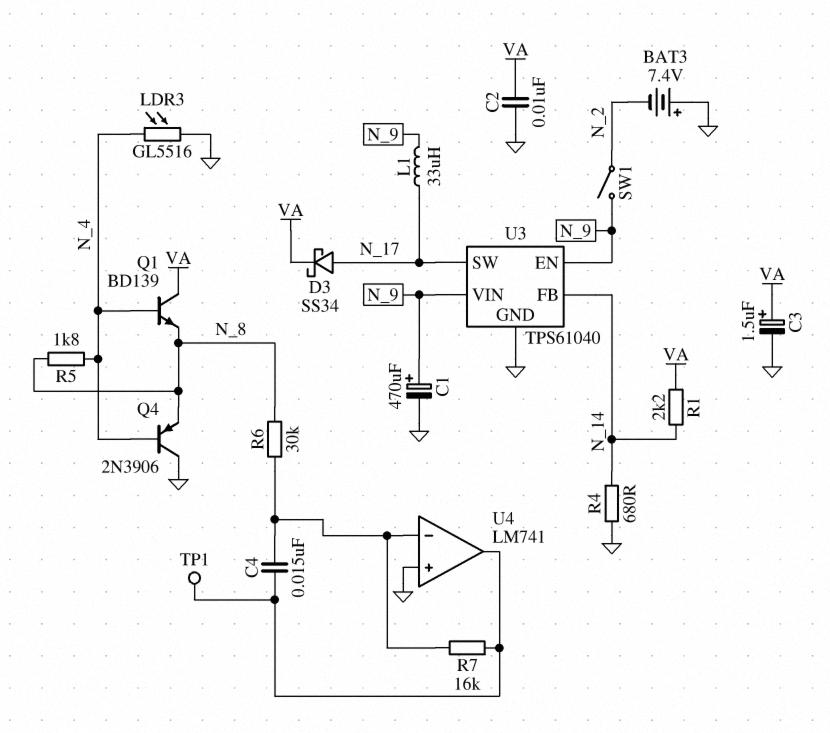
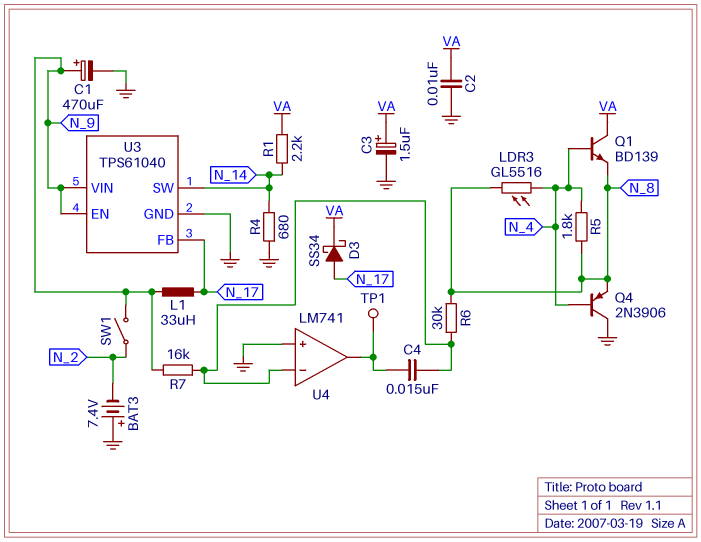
LDR3: GL5516 (GND, N_4) -> GL5516 (N_4, N_8)
R7: 16k (U4/in-, U4/out) -> 16k (N_9, U4/in-)
U3 pin FB: N_14 -> N_17
U3 pin SW: N_17 -> N_14

